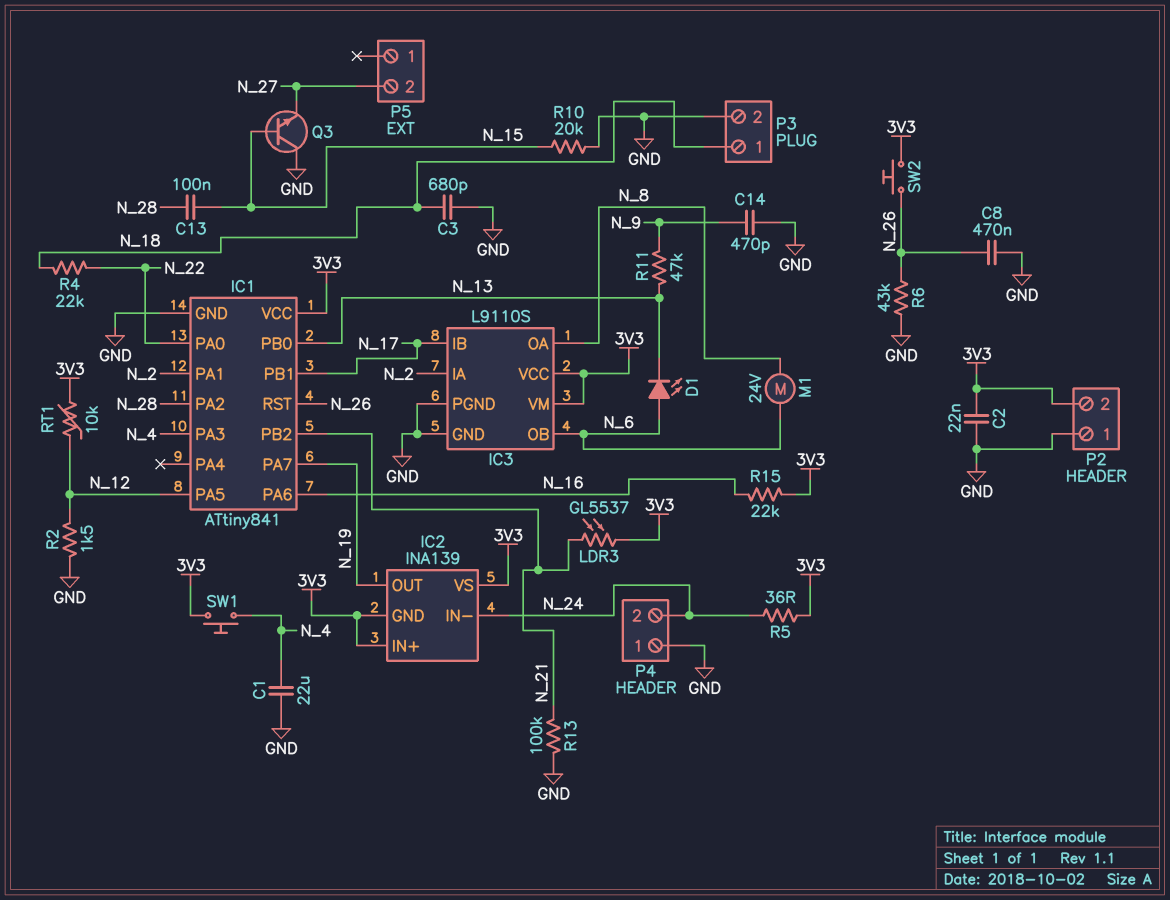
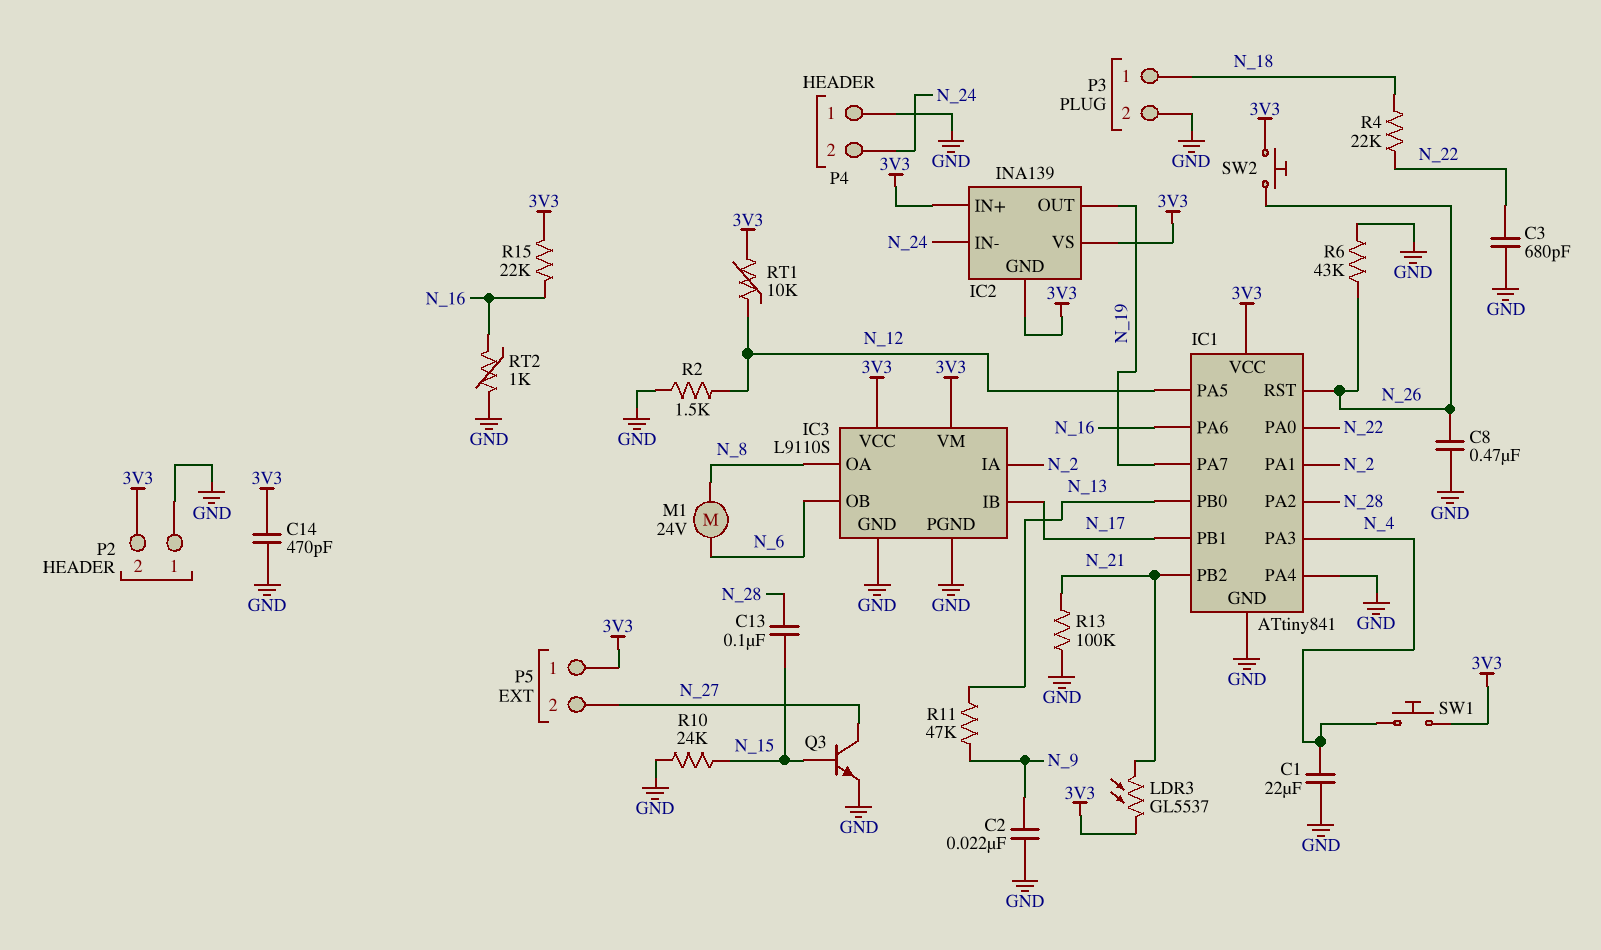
C2: 22nF (3V3, GND) -> 22nF (GND, N_9)
C3: 680pF (GND, N_18) -> 680pF (GND, N_22)
C14: 470pF (GND, N_9) -> 470pF (3V3, GND)
D1: LED (A N_6, K N_13) -> none
IC1 pin PA4: none -> GND
P5 pin 1: none -> 3V3
Q3: NPN (B N_15, C GND, E N_27) -> NPN (B N_15, C N_27, E GND)
R5: 36 (3V3, N_24) -> none
R10: 20k (GND, N_15) -> 24k (GND, N_15)
RT2: none -> 1k (GND, N_16)

